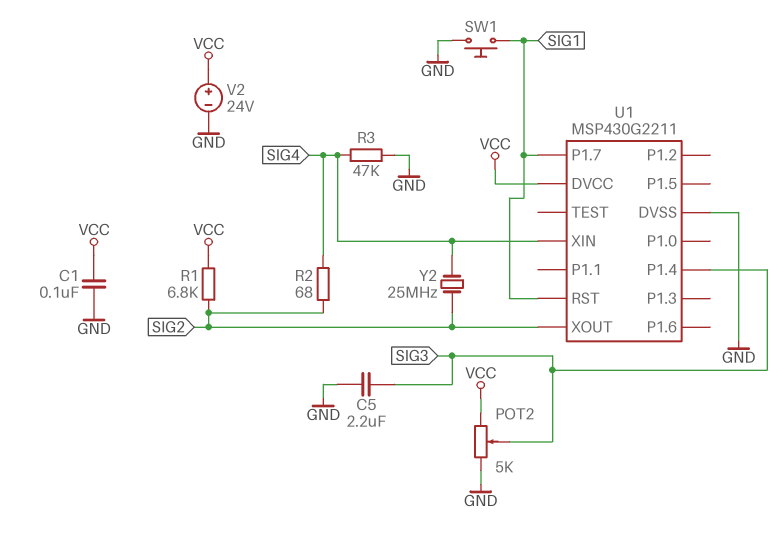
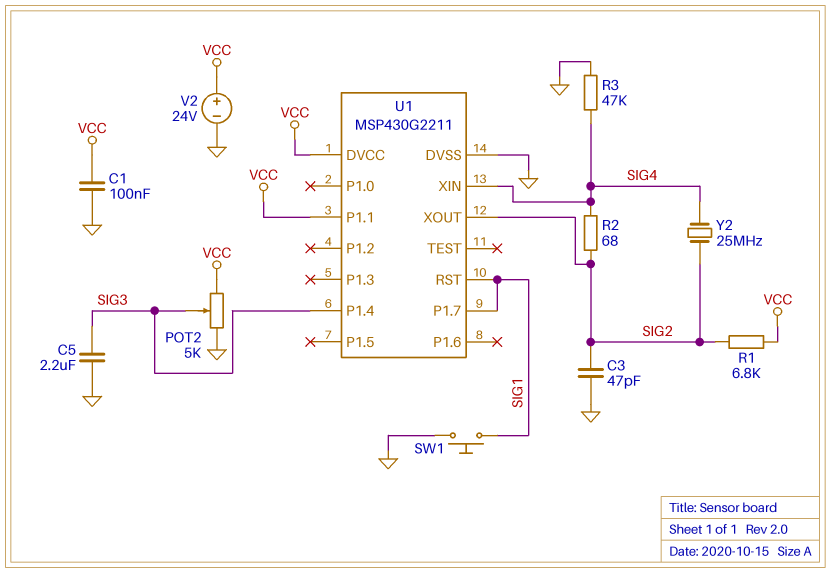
C3: none -> 47pF (GND, SIG2)
U1 pin P1.1: none -> VCC

